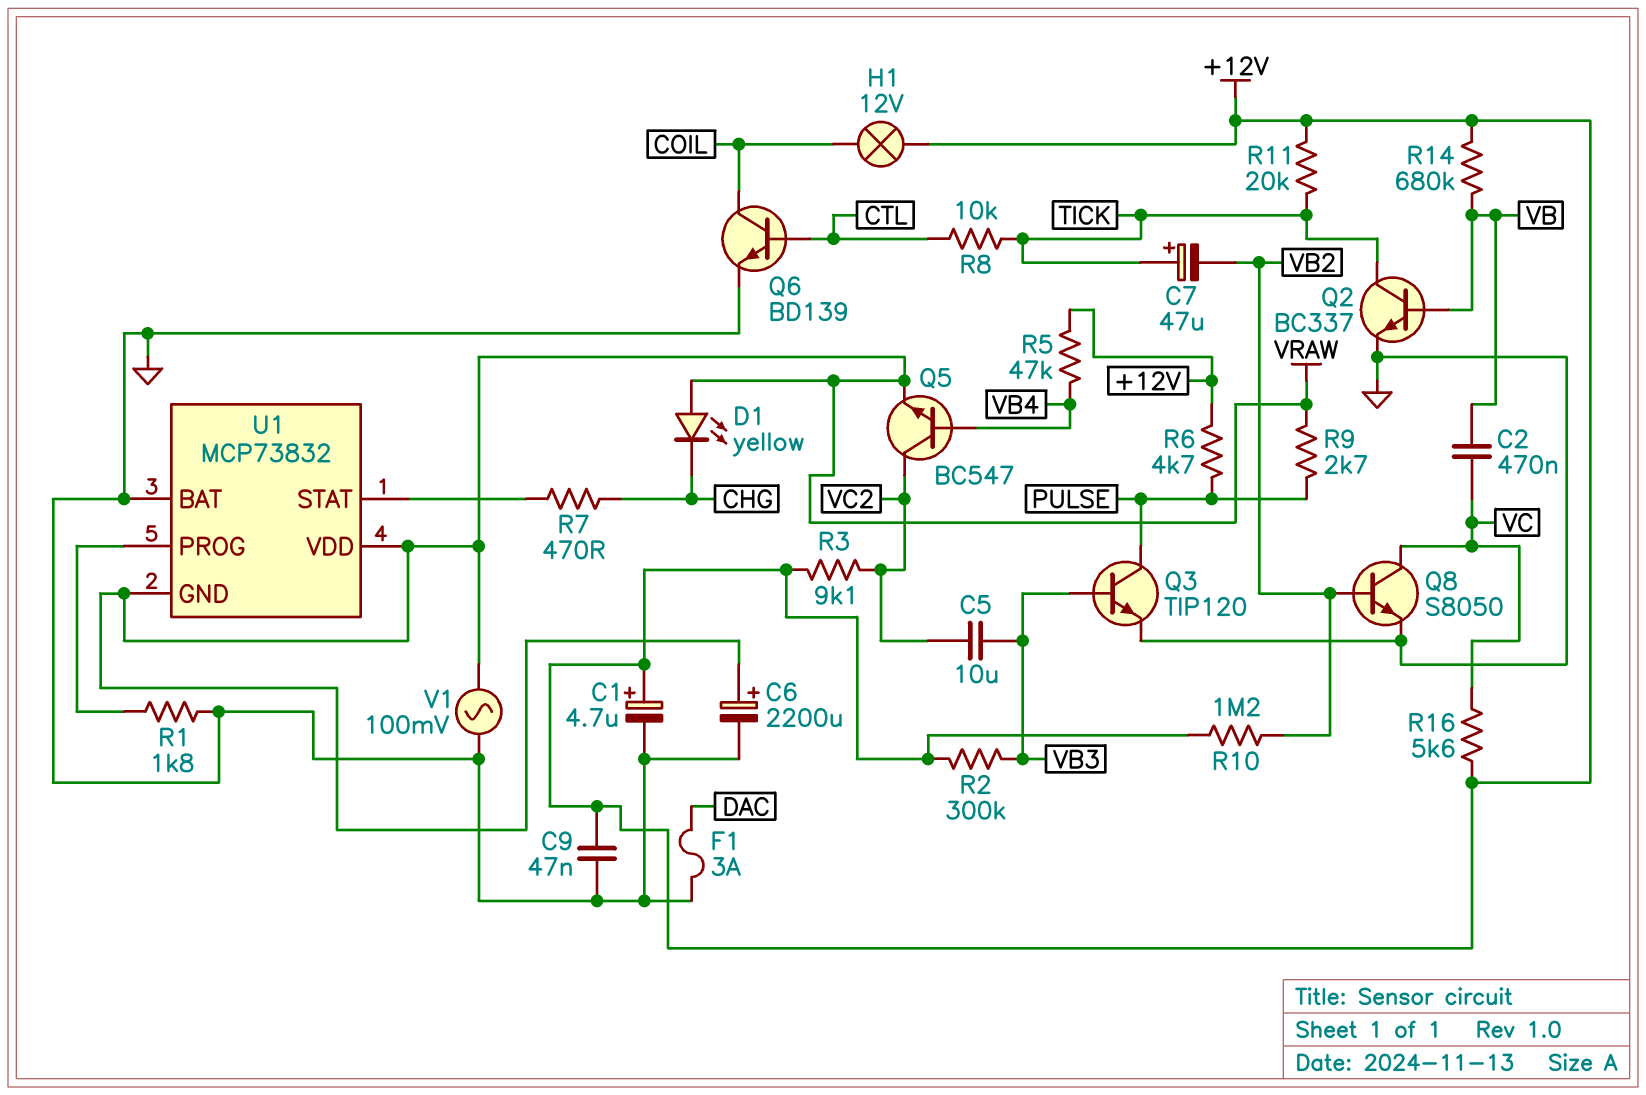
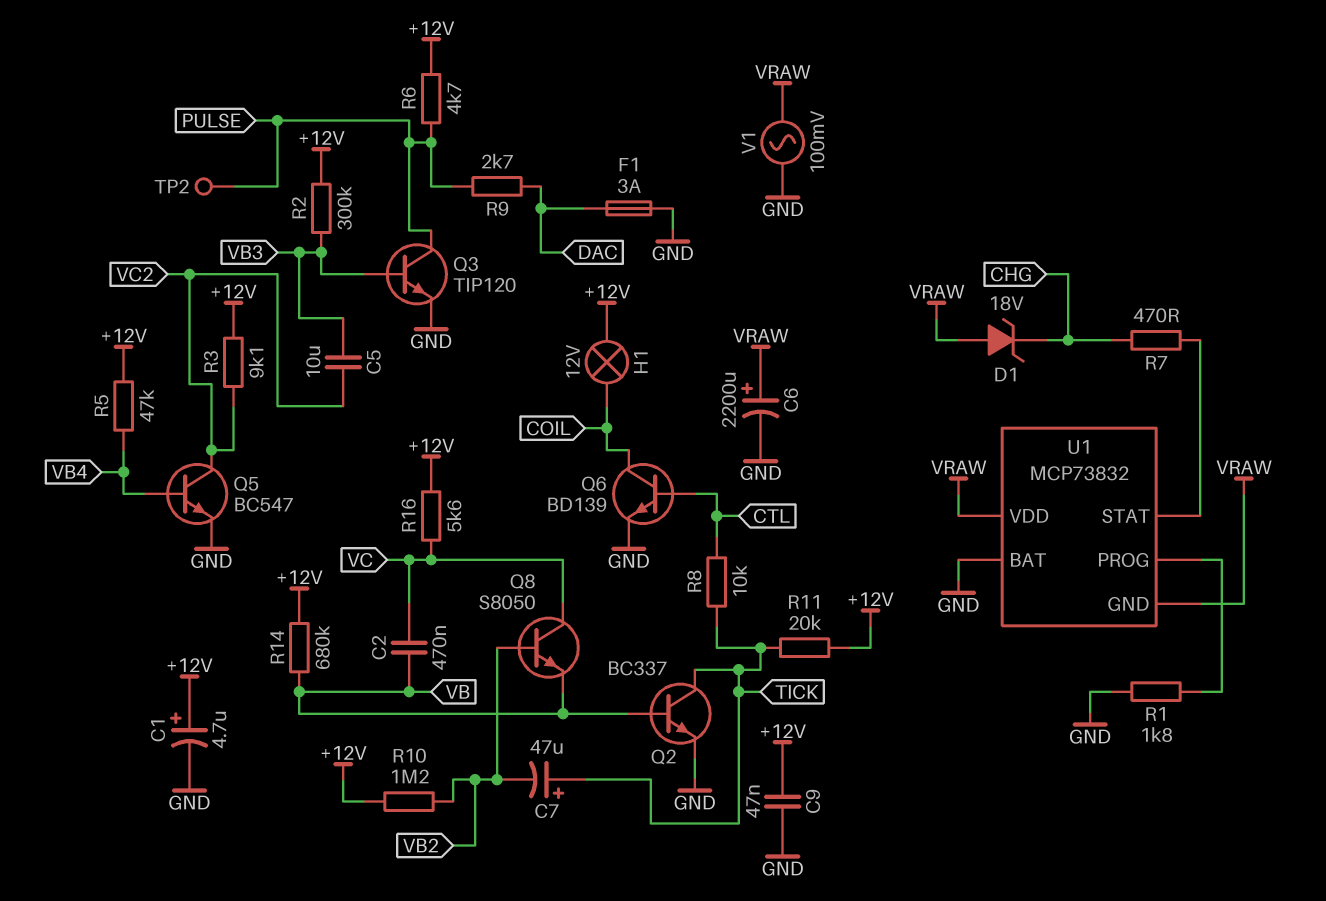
D1: LED yellow (A VRAW, K CHG) -> zener 18V (A VRAW, K CHG)
Q5: NPN BC547 (B VB4, C VC2, E VRAW) -> NPN BC547 (B VB4, C VC2, E GND)
Q8: NPN S8050 (B VB2, C VC, E GND) -> NPN S8050 (B VB2, C VC, E VB)
R9: 2.7k (PULSE, VRAW) -> 2.7k (DAC, PULSE)
TP2: none -> test point (PULSE)

